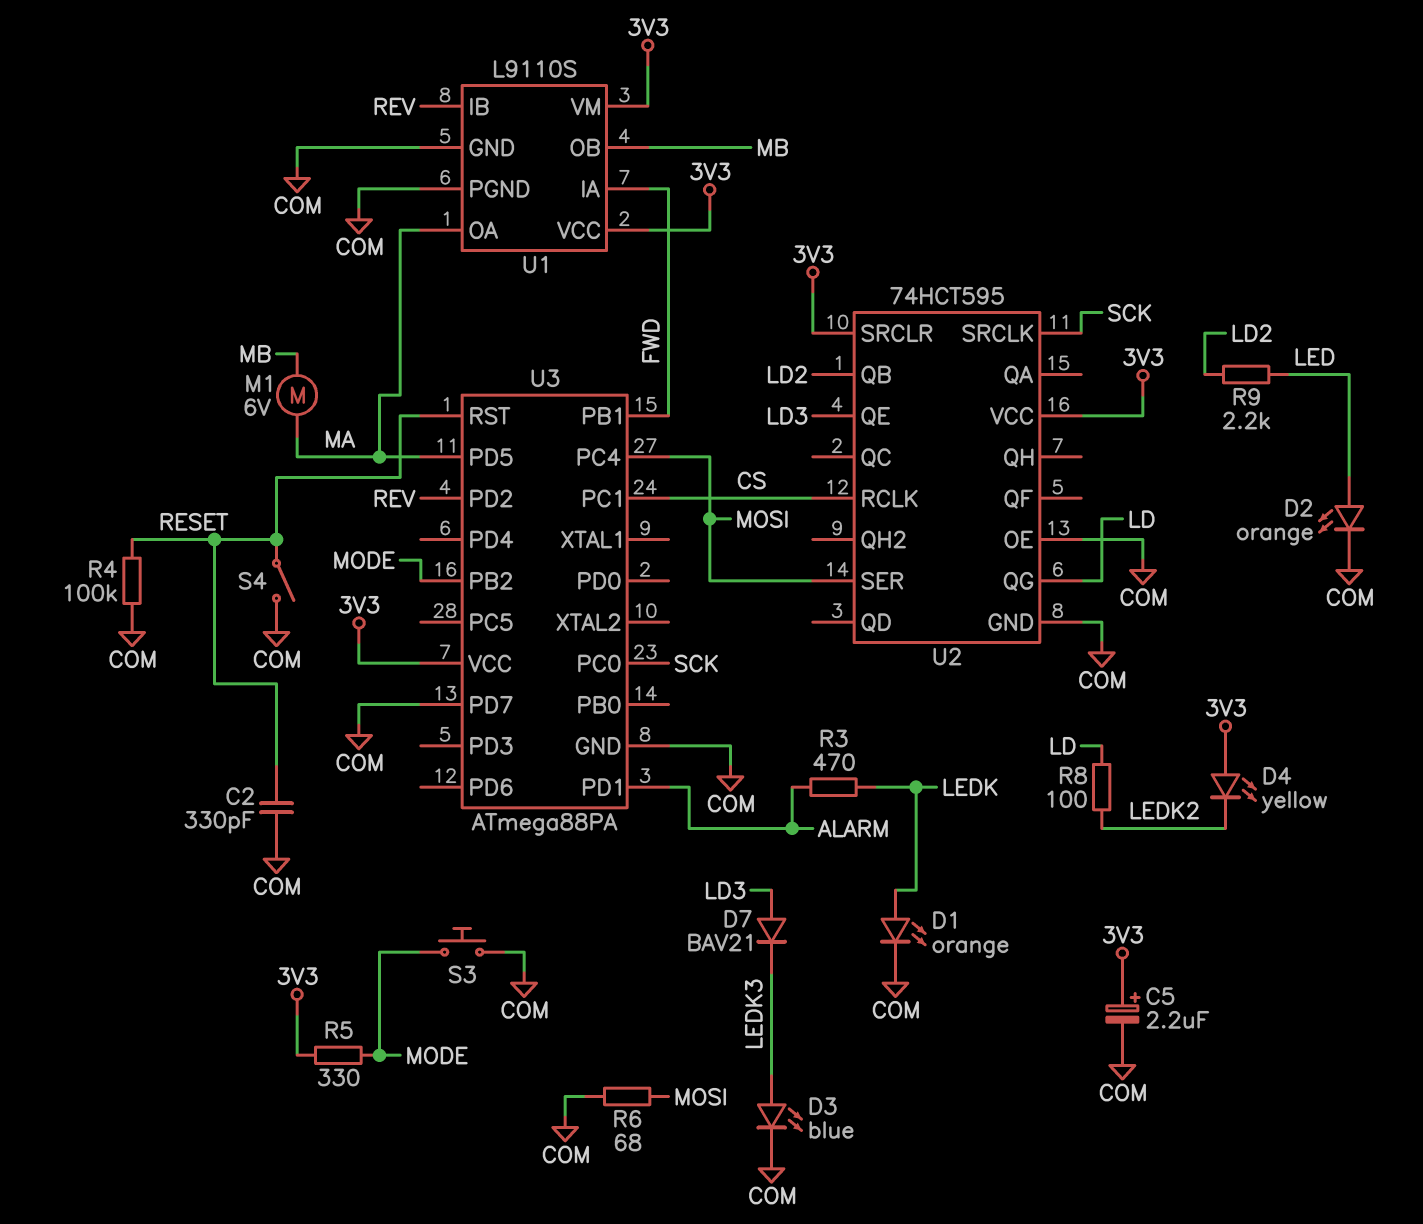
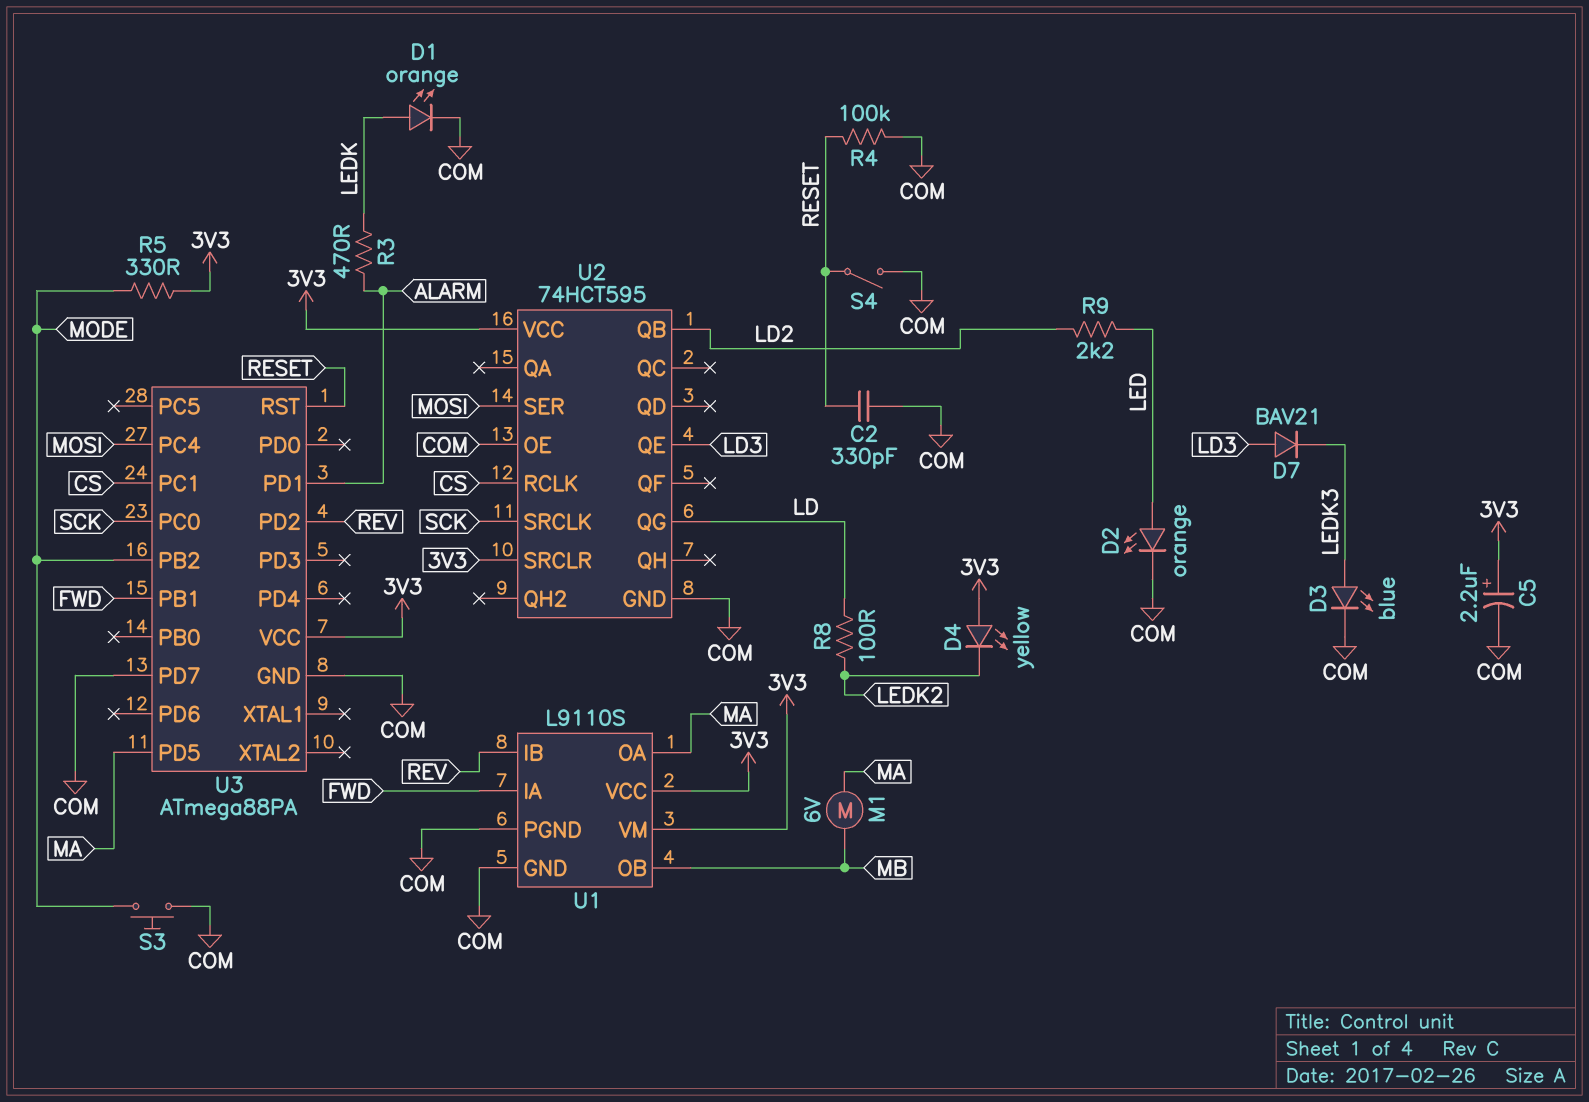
R6: 68 (COM, MOSI) -> none

